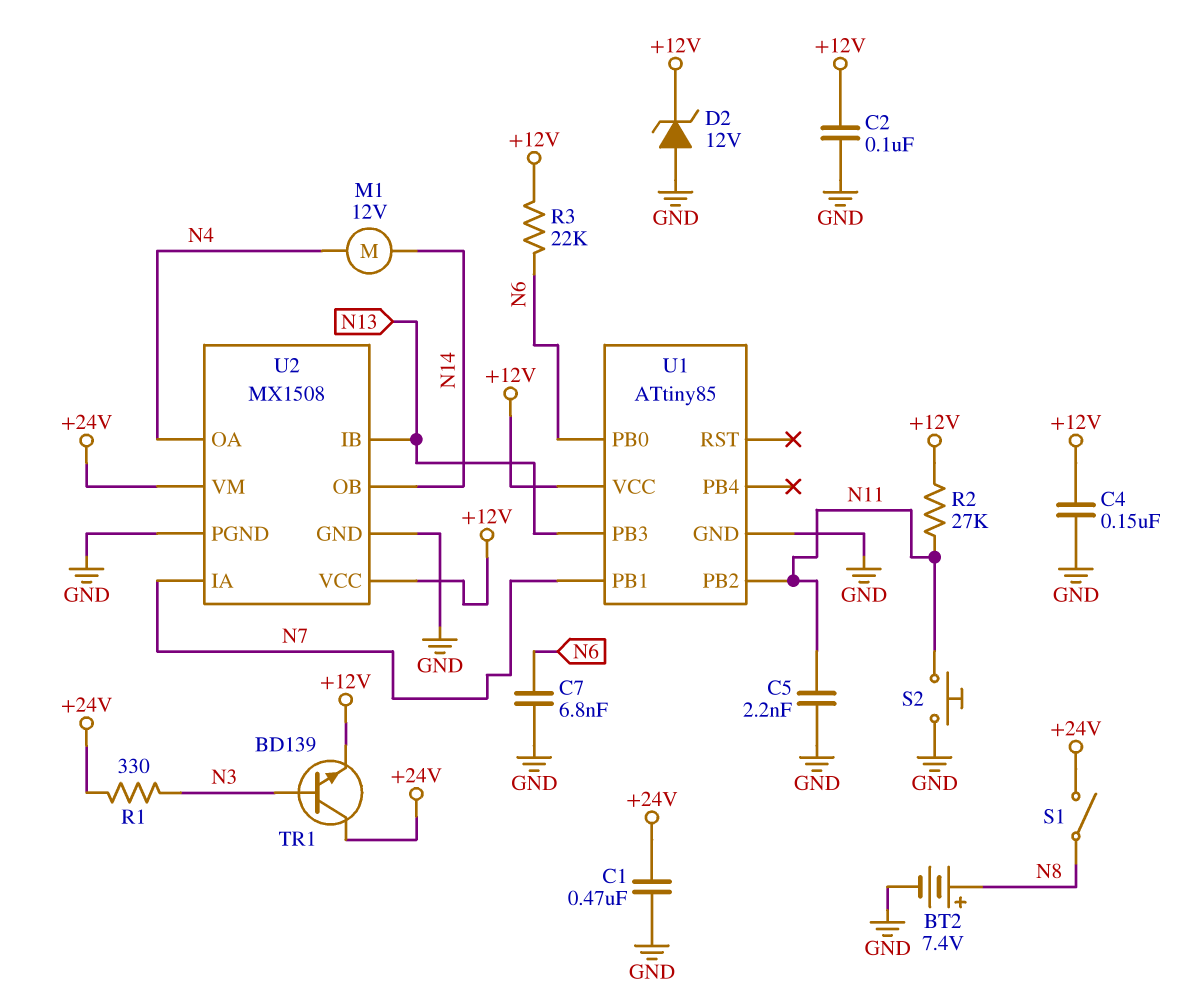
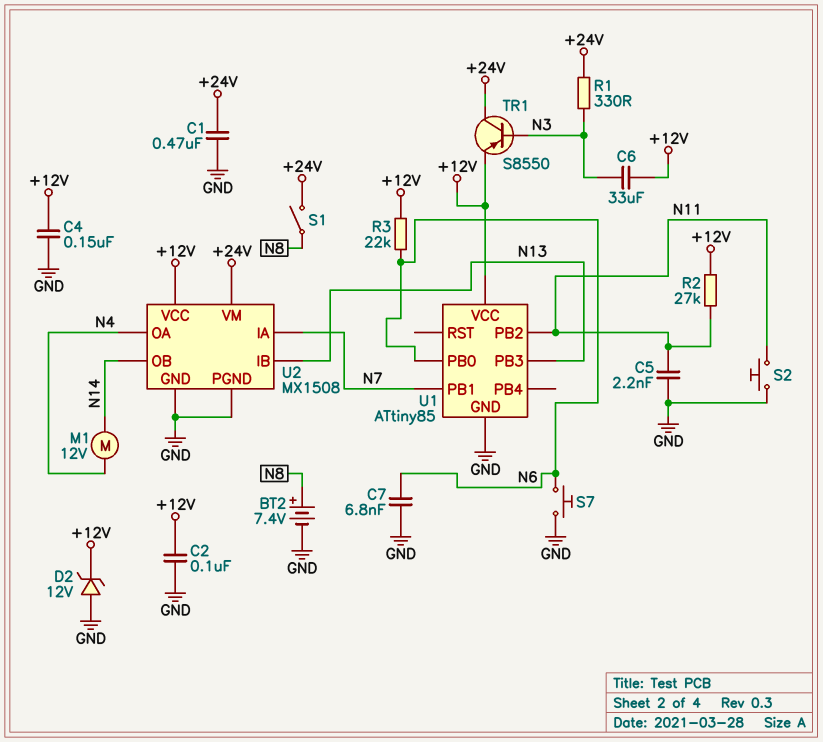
C6: none -> 33uF (+12V, N3)
S7: none -> button (GND, N6)
TR1: NPN BD139 (B N3, C +24V, E +12V) -> PNP S8550 (B N3, C +24V, E +12V)

